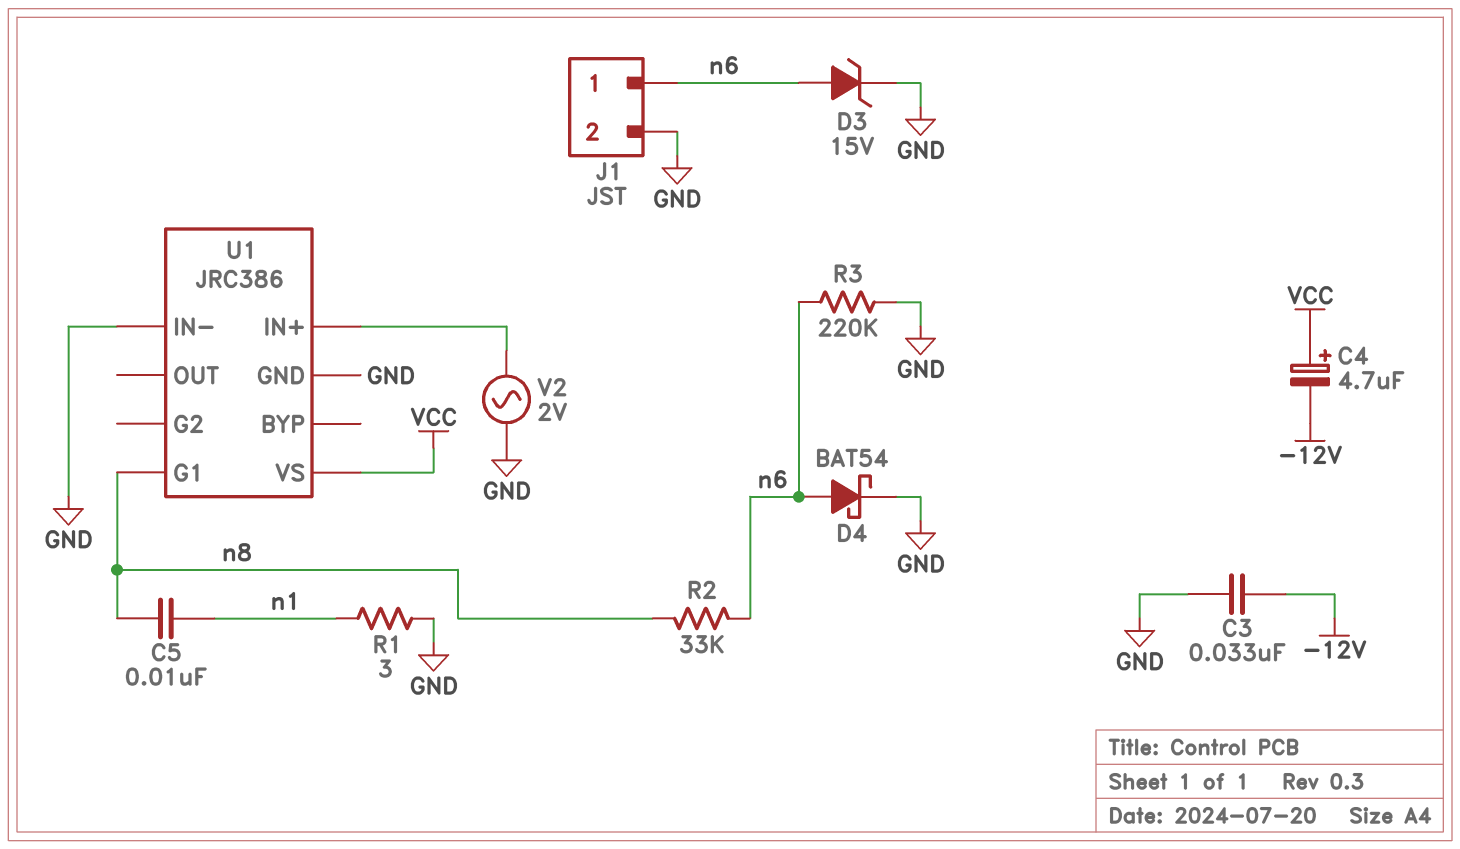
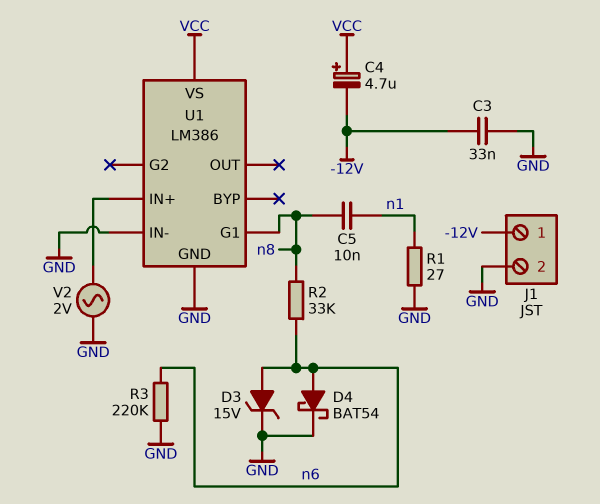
J1 pin 1: n6 -> -12V
R1: 3 (GND, n1) -> 27 (GND, n1)
U1: JRC386 -> LM386

